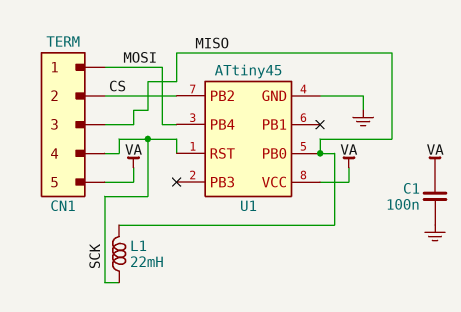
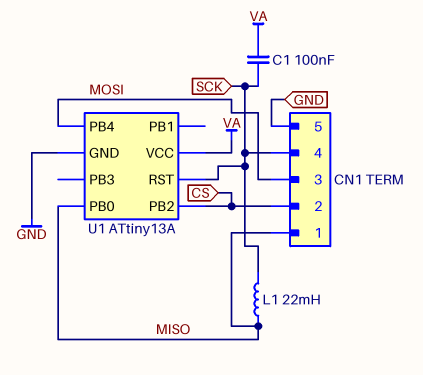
C1: 100nF (GND, VA) -> 100nF (SCK, VA)
CN1 pin 1: MOSI -> MISO
CN1 pin 3: MISO -> MOSI
CN1 pin 5: VA -> GND
U1: ATtiny45 -> ATtiny13A

